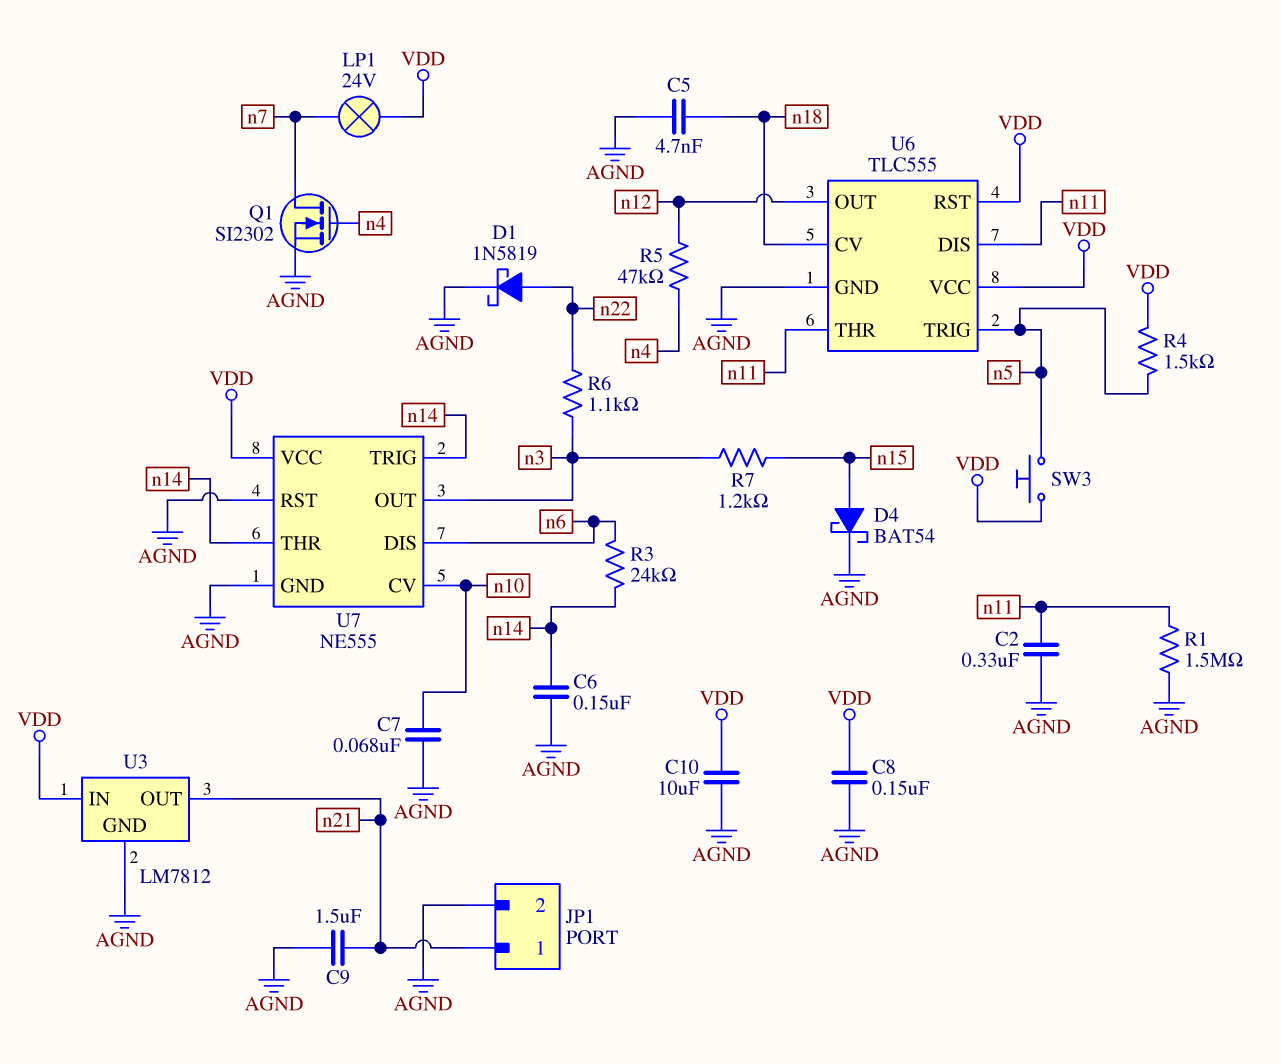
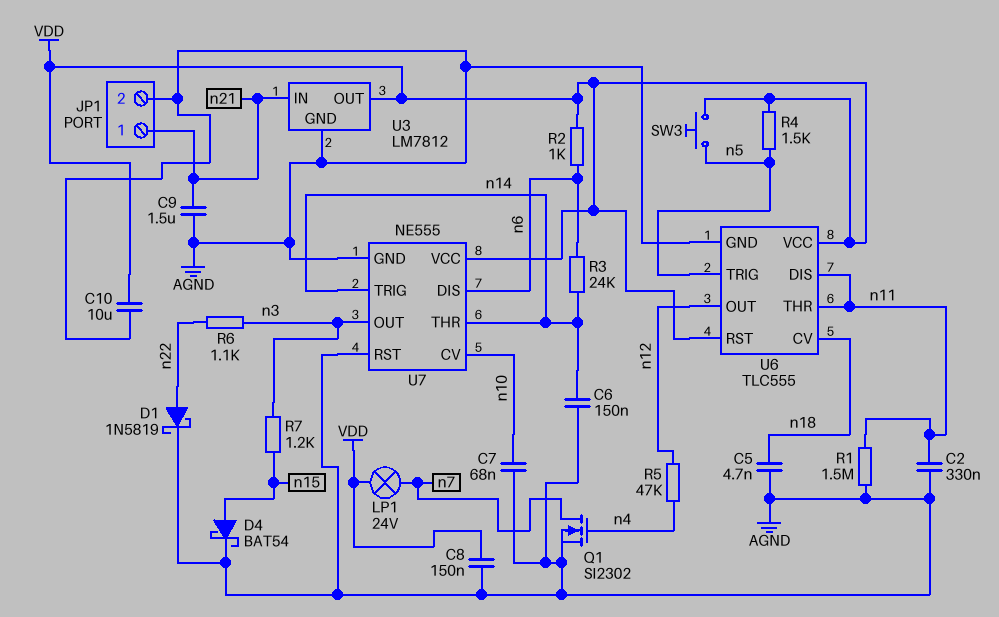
R2: none -> 1k (VDD, n6)
U3 pin IN: VDD -> n21
U3 pin OUT: n21 -> VDD

